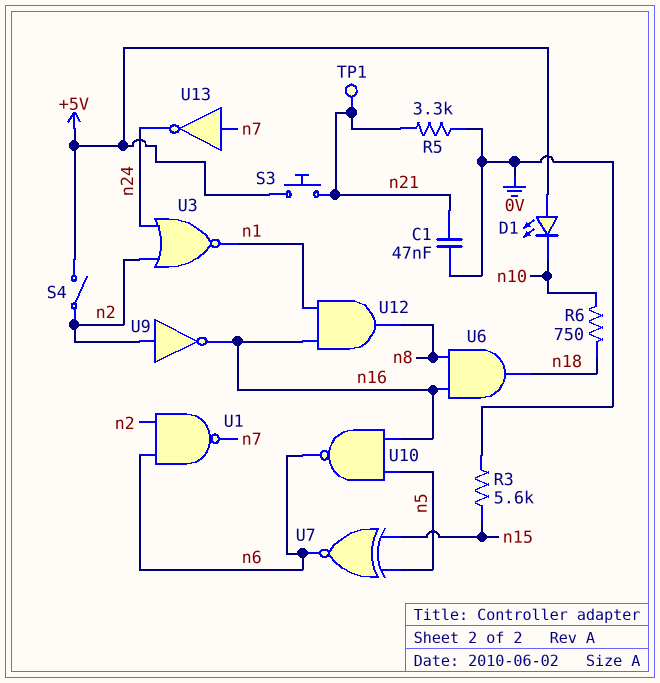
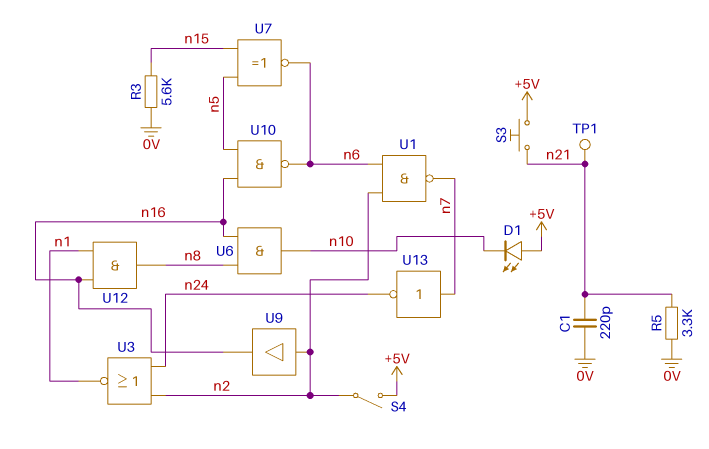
C1: 47nF (0V, n21) -> 220pF (0V, n21)
R6: 750 (n10, n18) -> none
U6: AND (in n8, in n16, out n18) -> AND (in n8, in n16, out n10)
U9: NOT (in n2, out n16) -> buffer (in n2, out n16)

